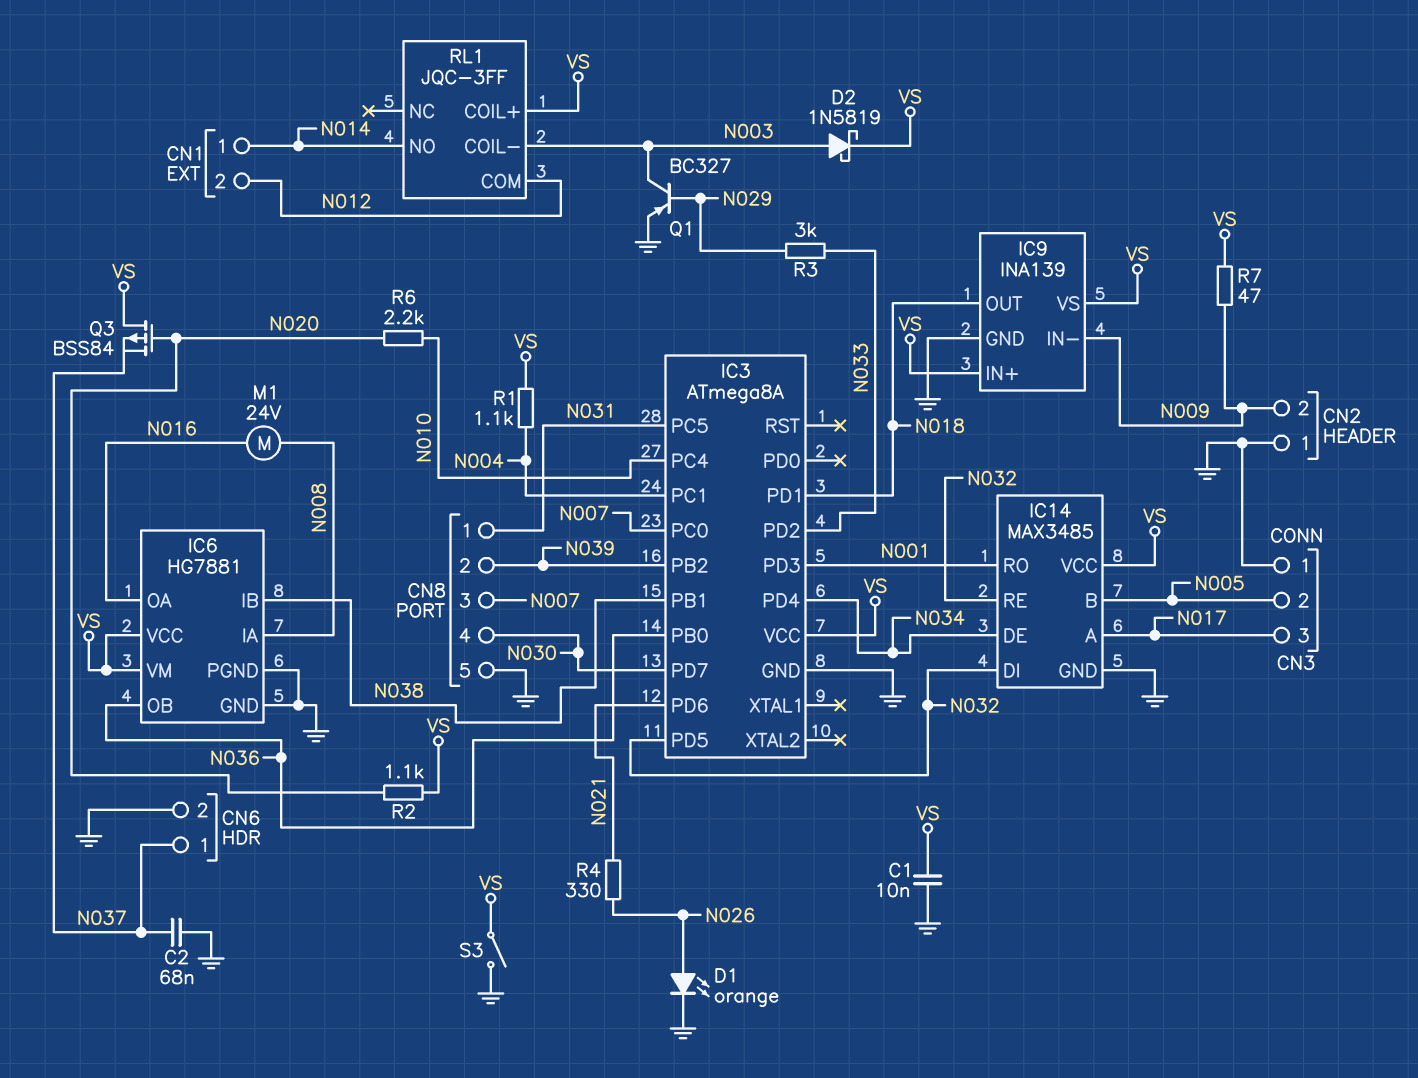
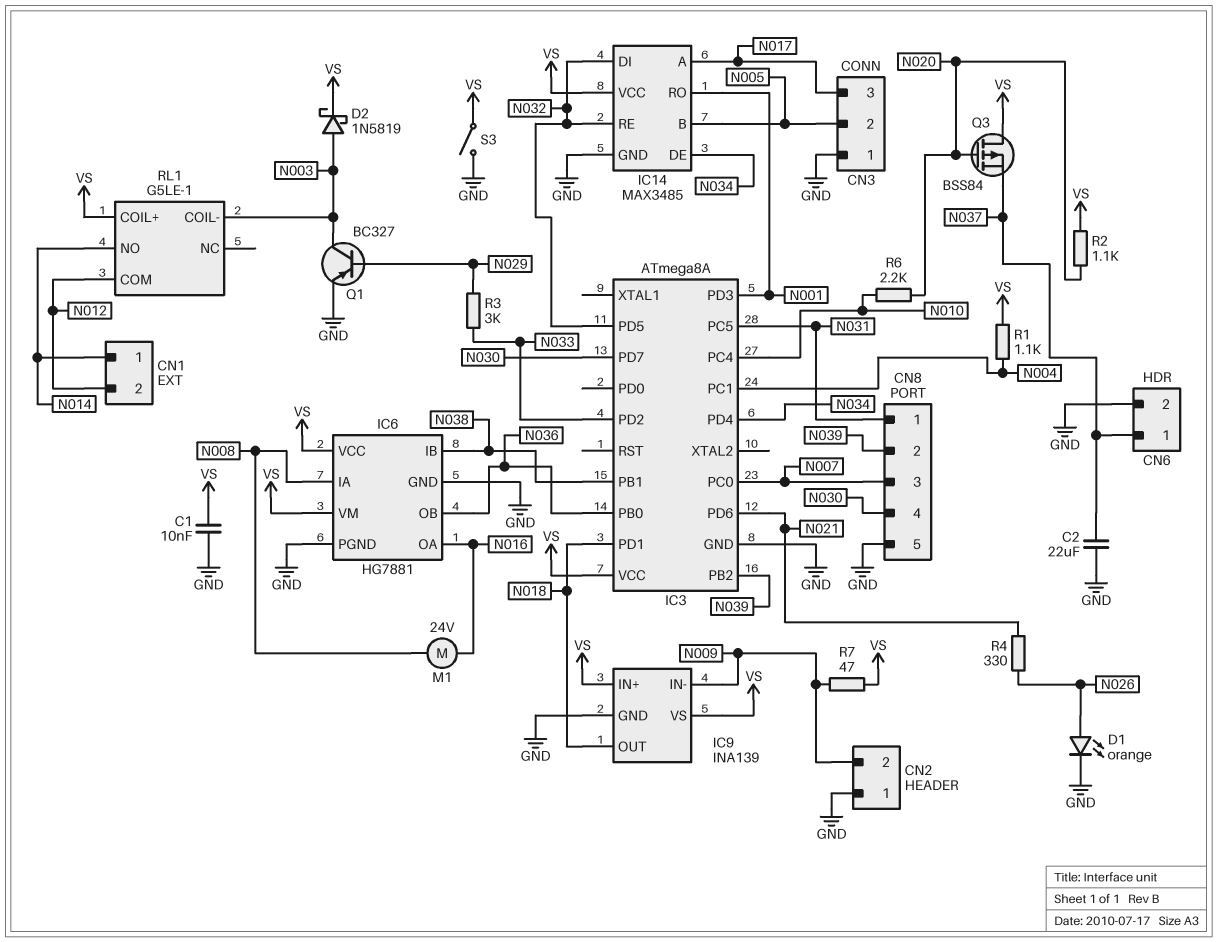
C2: 68nF (GND, N037) -> 22uF (GND, N037)
RL1: JQC-3FF -> G5LE-1

